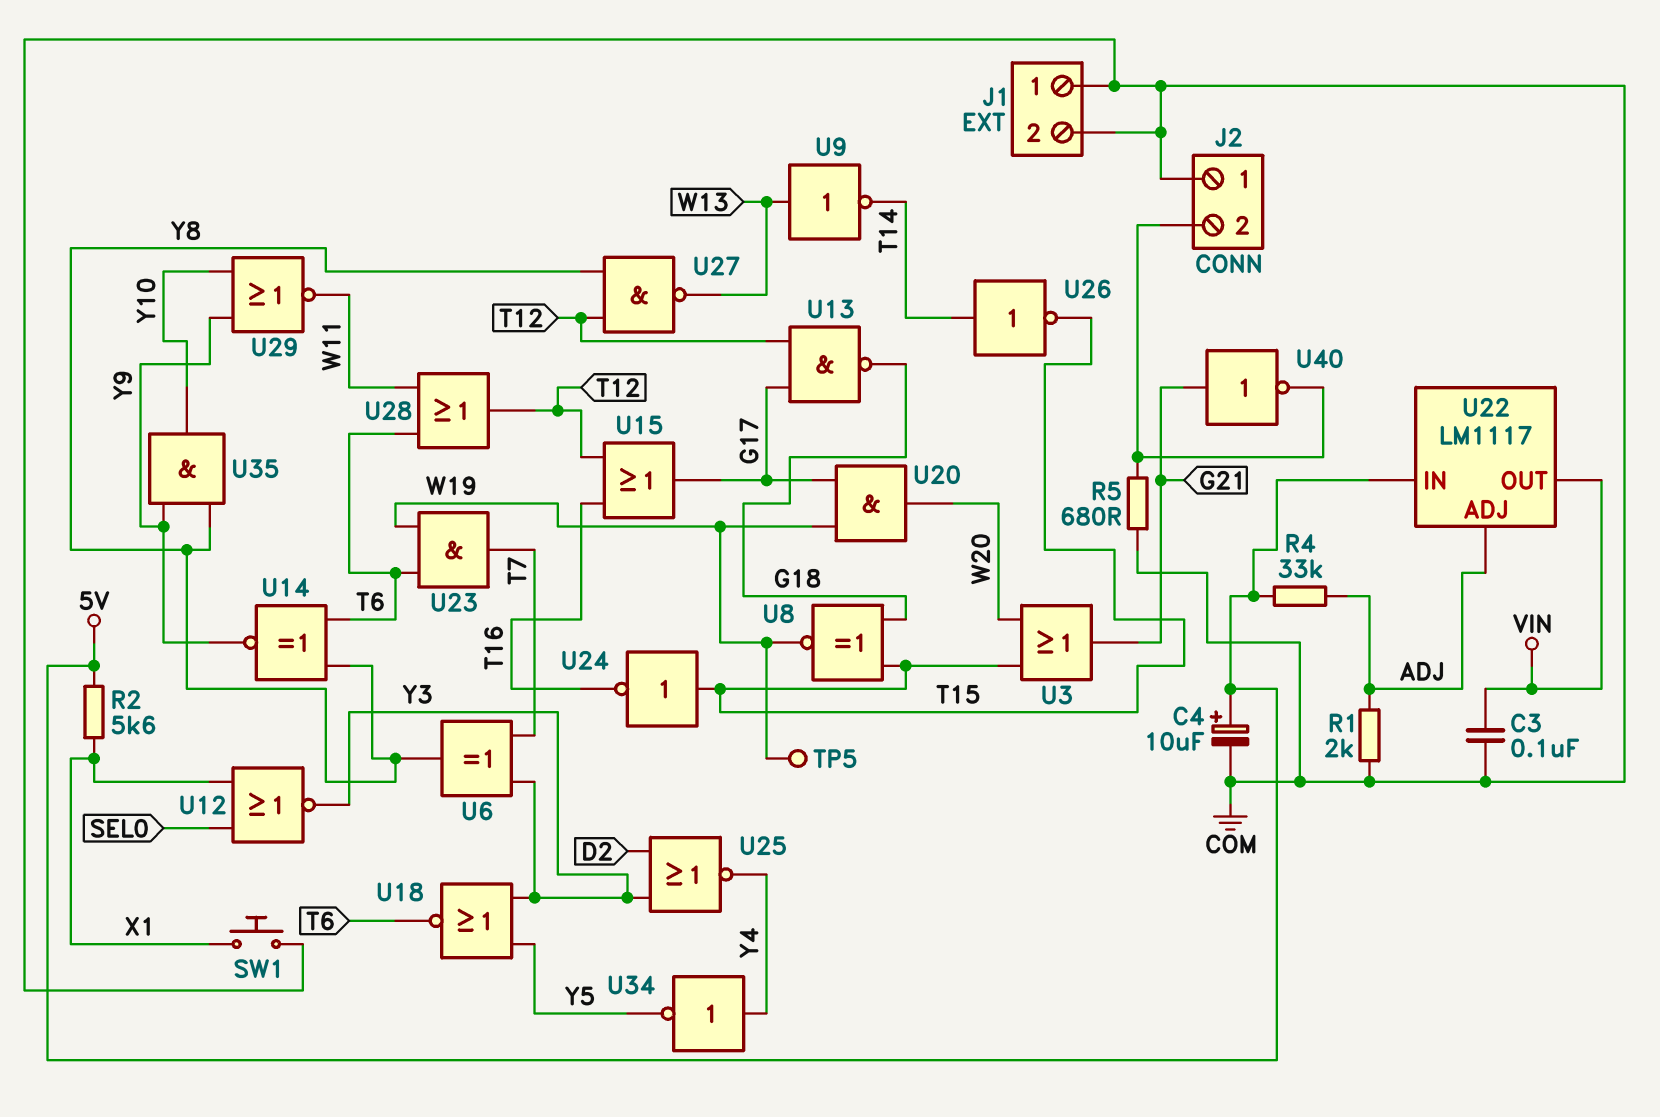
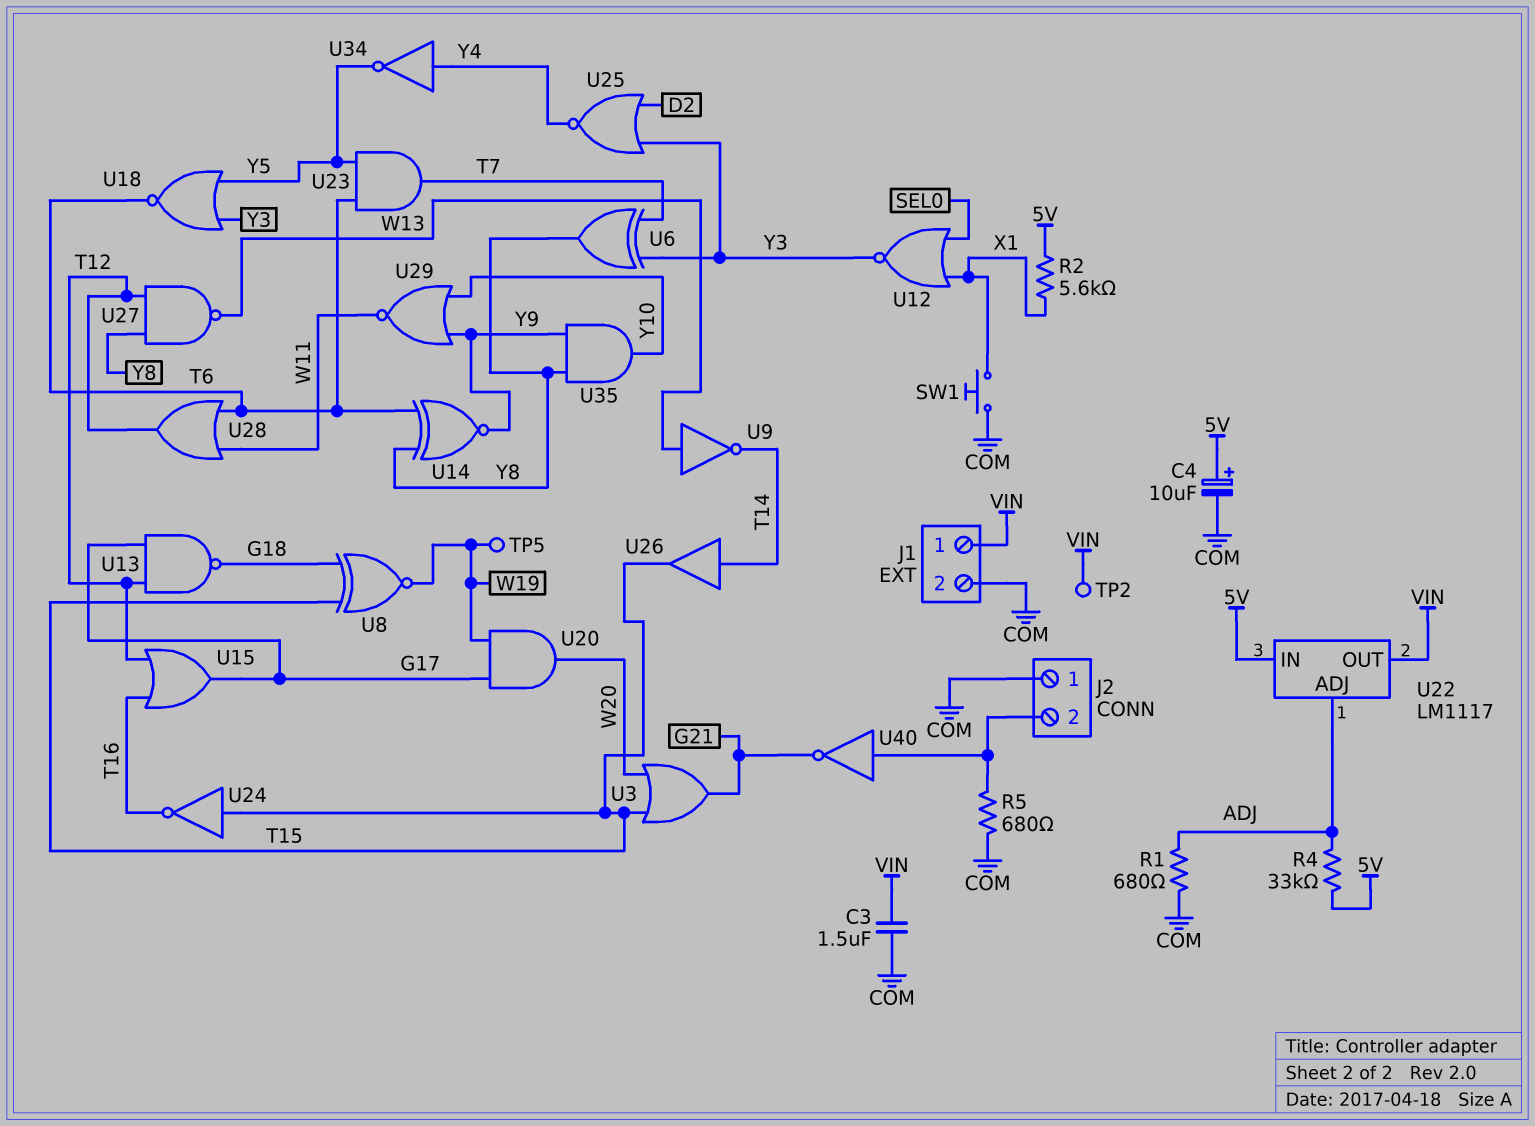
C3: 100nF (COM, VIN) -> 1.5uF (COM, VIN)
J1 pin 1: COM -> VIN
R1: 2k (ADJ, COM) -> 680 (ADJ, COM)
TP2: none -> test point (VIN)
U23: AND (in T6, in W19, out T7) -> AND (in T6, in Y5, out T7)
U26: NOT (in T14, out T15) -> buffer (in T14, out T15)
U40: NOT (in G21, out J2/2) -> NOT (in J2/2, out G21)

